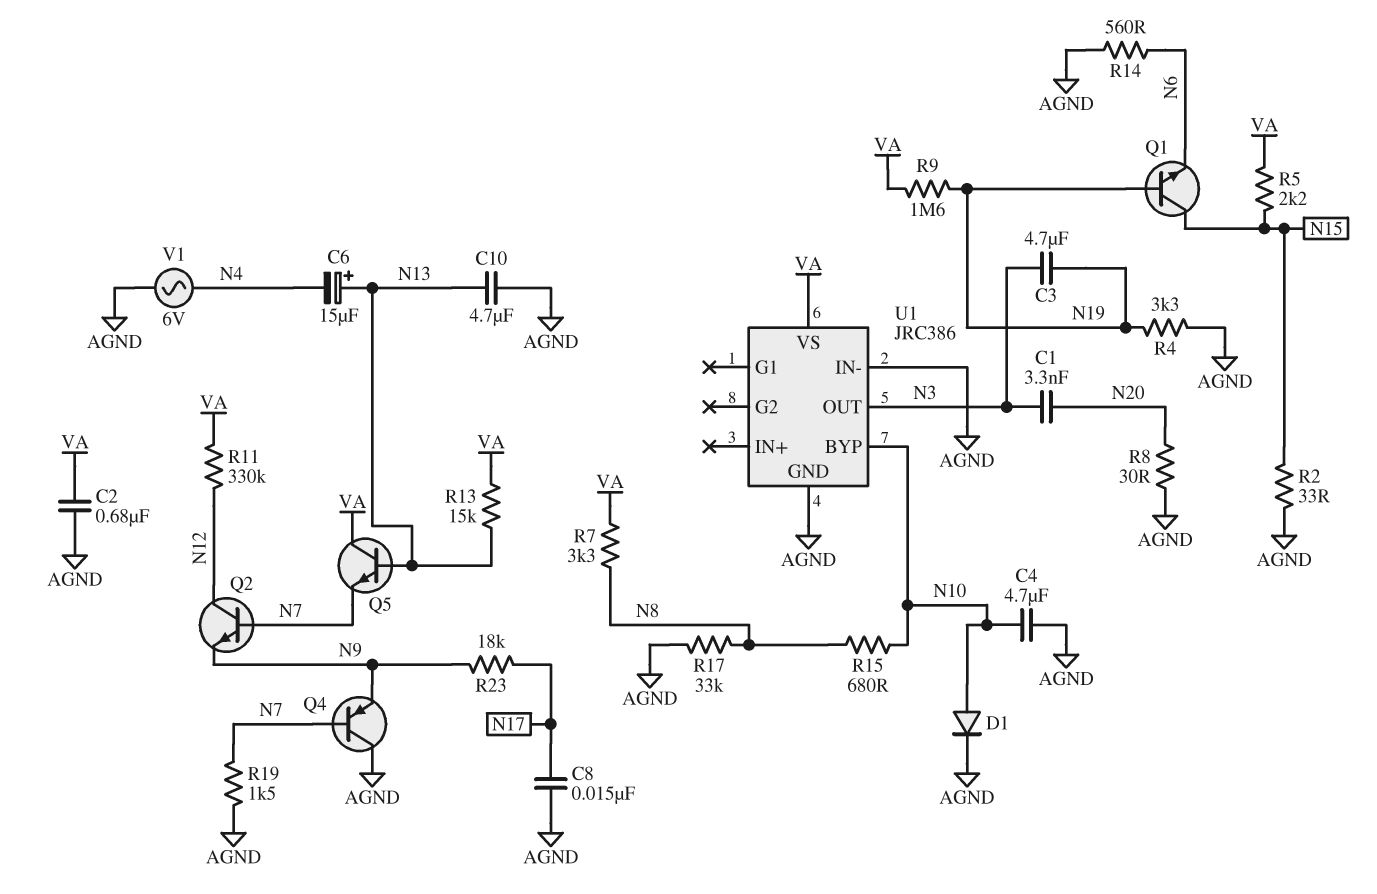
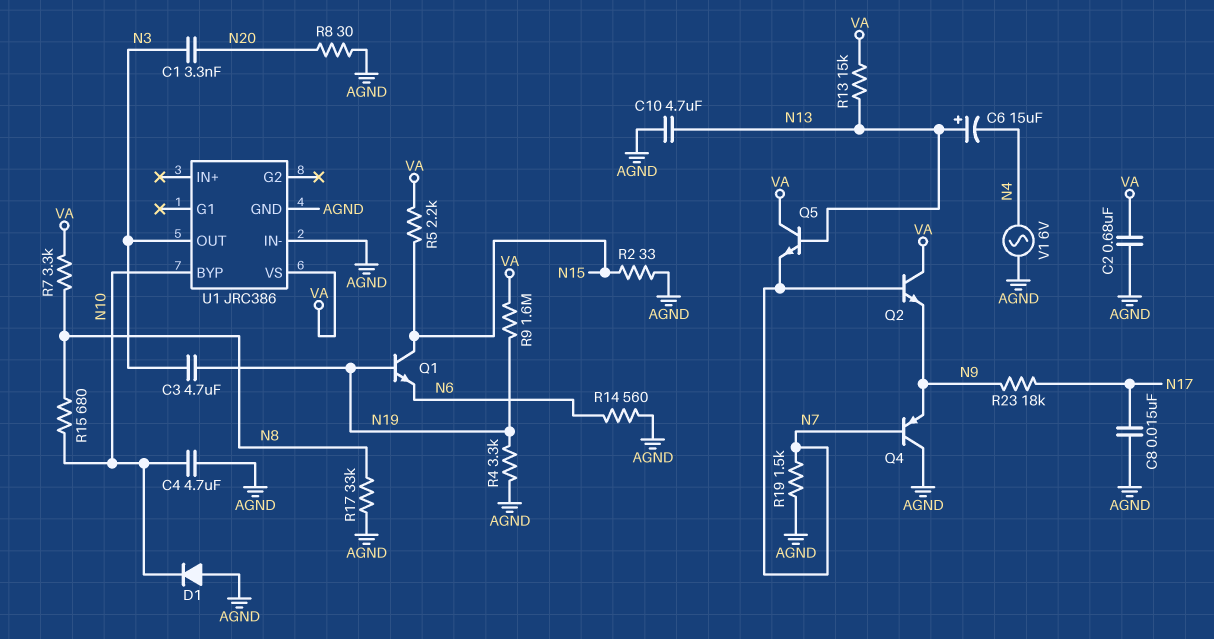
D1: diode (A N10, K AGND) -> diode (A AGND, K N10)
Q2: NPN (B N7, C N12, E N9) -> NPN (B N7, C VA, E N9)
R11: 330k (N12, VA) -> none

